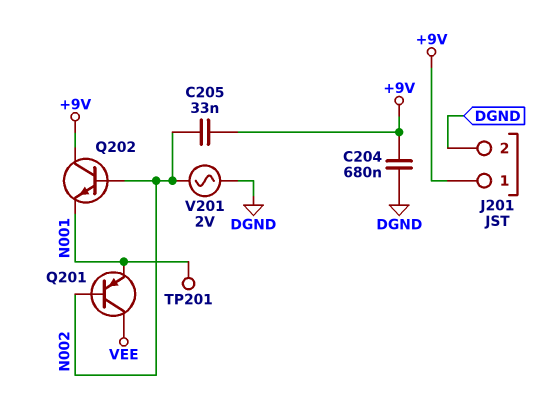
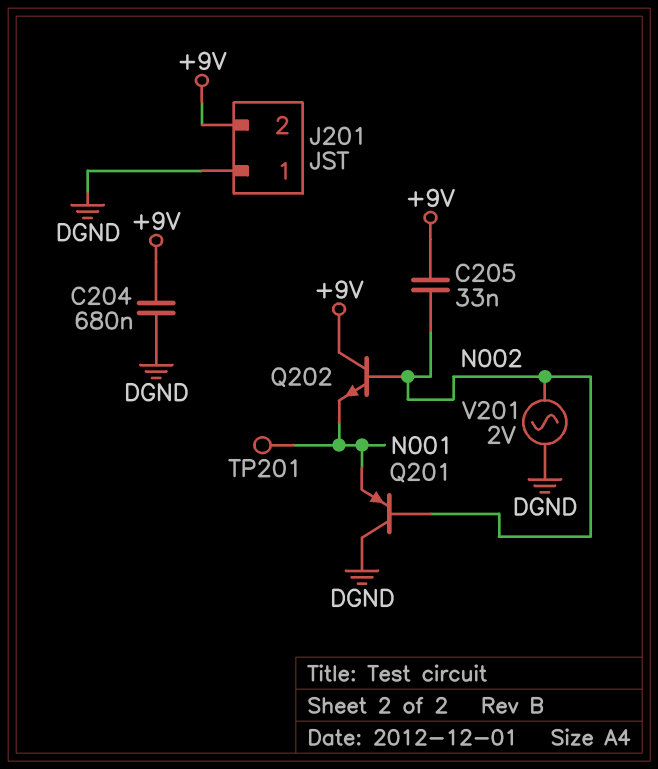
J201 pin 1: +9V -> DGND
J201 pin 2: DGND -> +9V
Q201: PNP (B N002, C VEE, E N001) -> PNP (B N002, C DGND, E N001)

